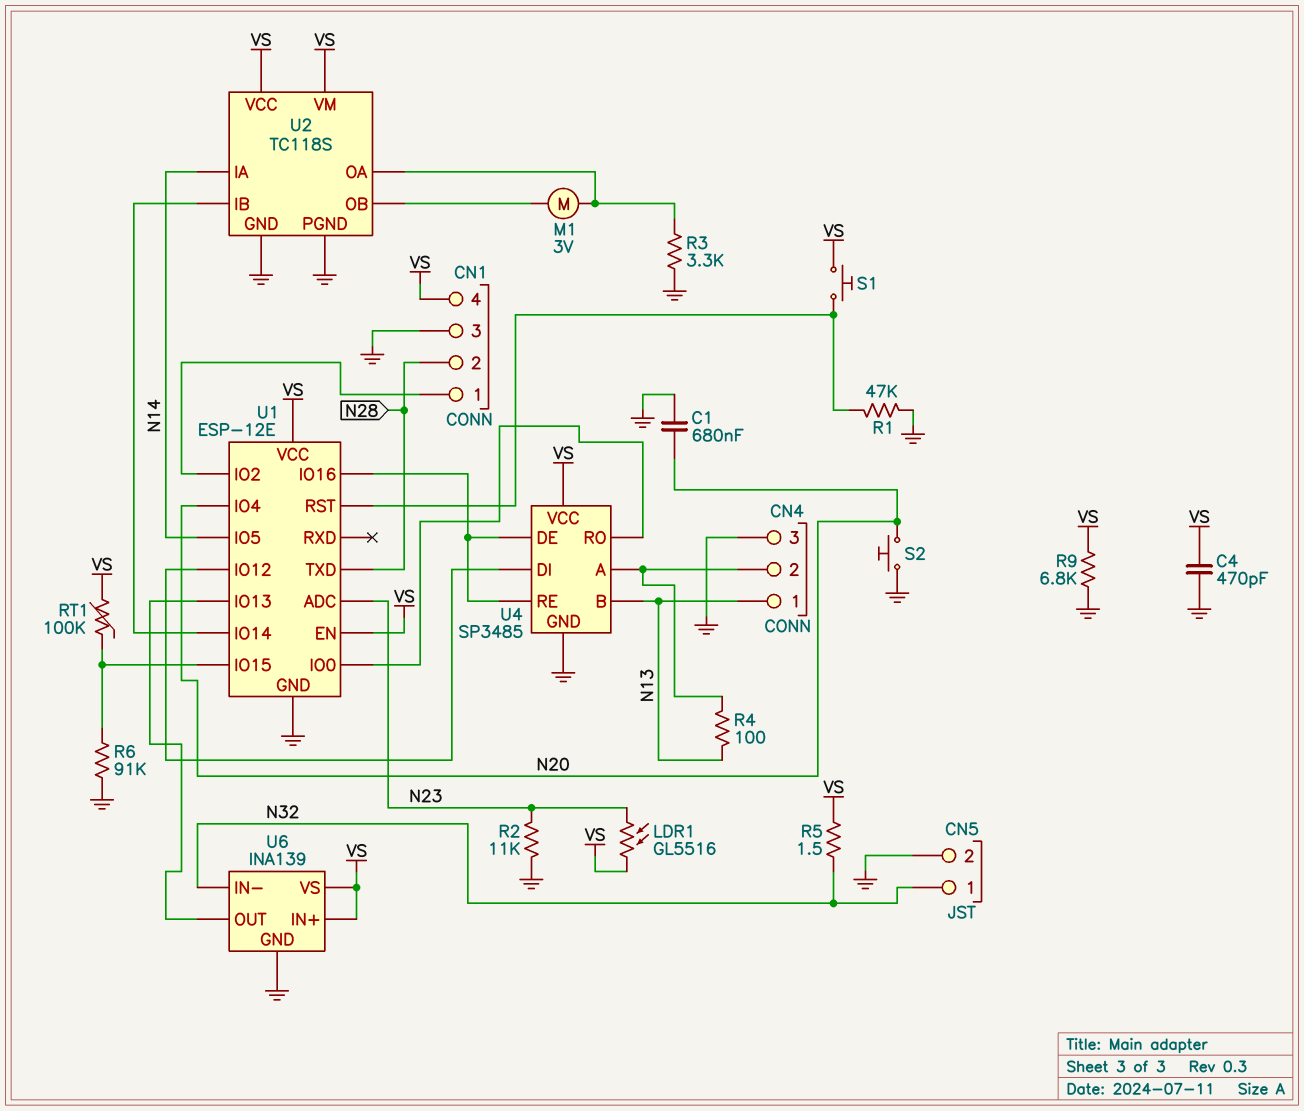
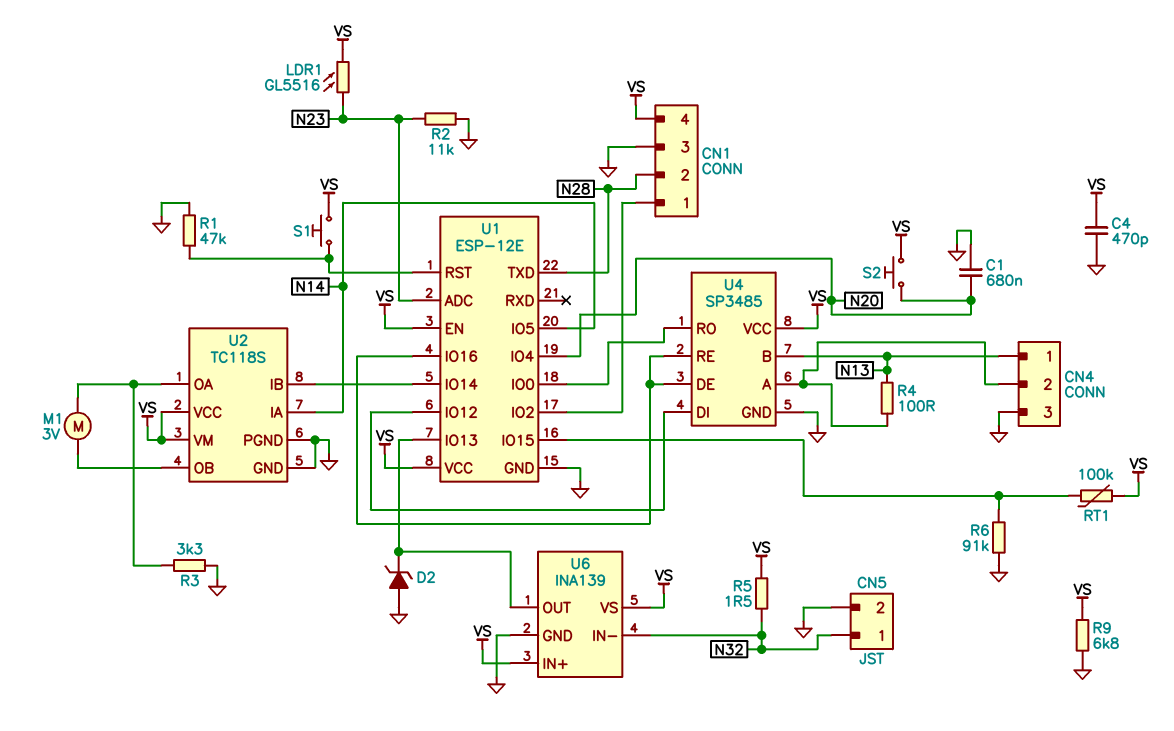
D2: none -> zener (A GND, K U1/IO13)
S2: button (GND, N20) -> button (N20, VS)

